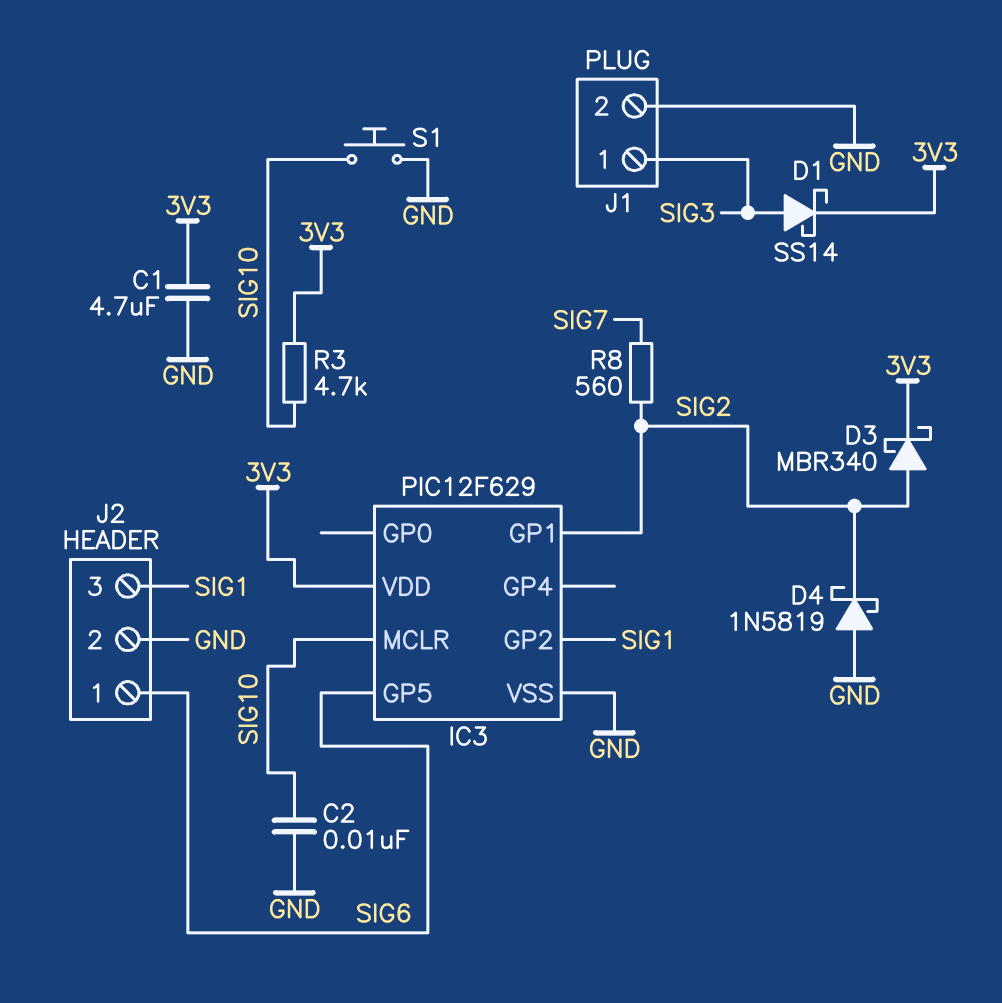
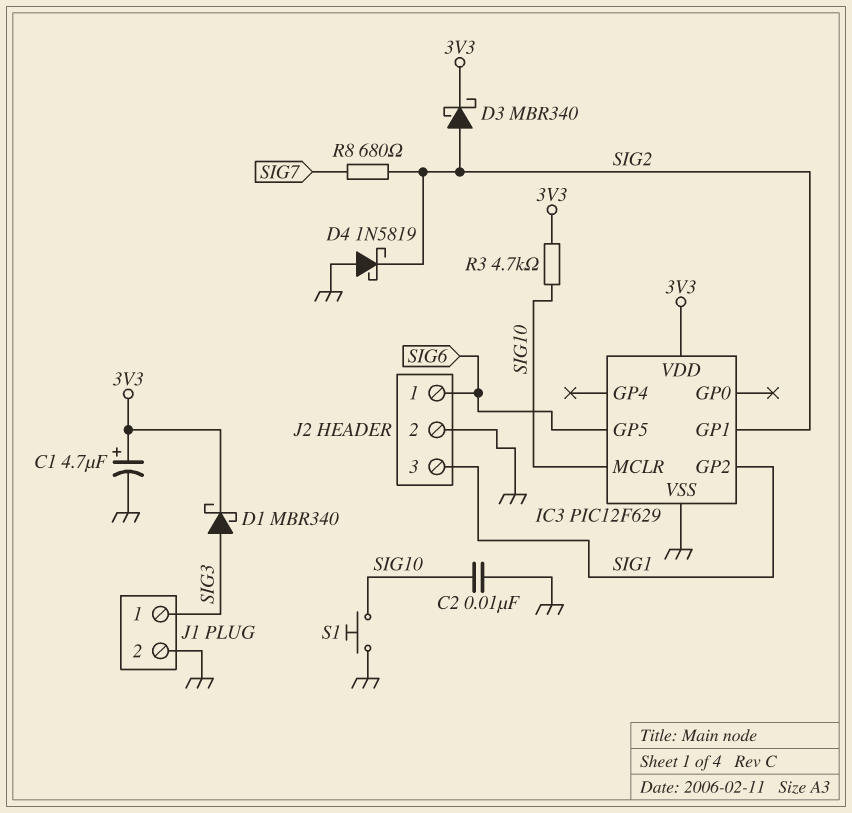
C1: 4.7uF (3V3, GND) -> 4.7uF (plus 3V3, minus GND)
D1: schottky SS14 (A SIG3, K 3V3) -> schottky MBR340 (A SIG3, K 3V3)
R8: 560 (SIG2, SIG7) -> 680 (SIG2, SIG7)

